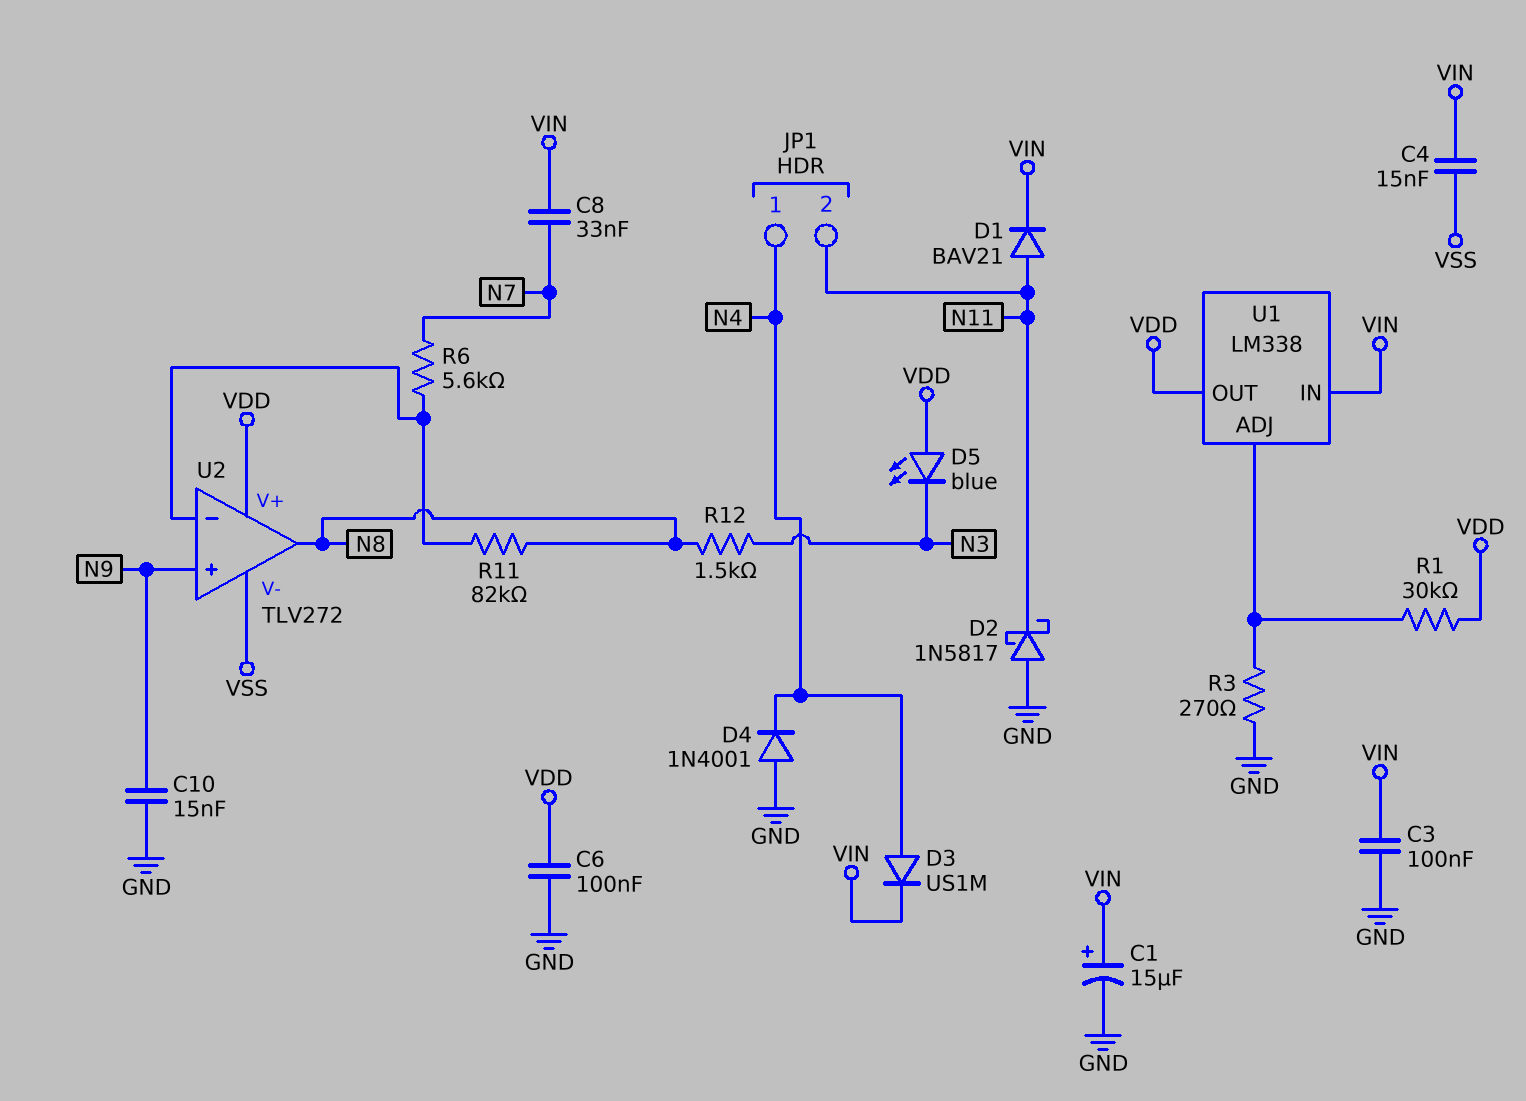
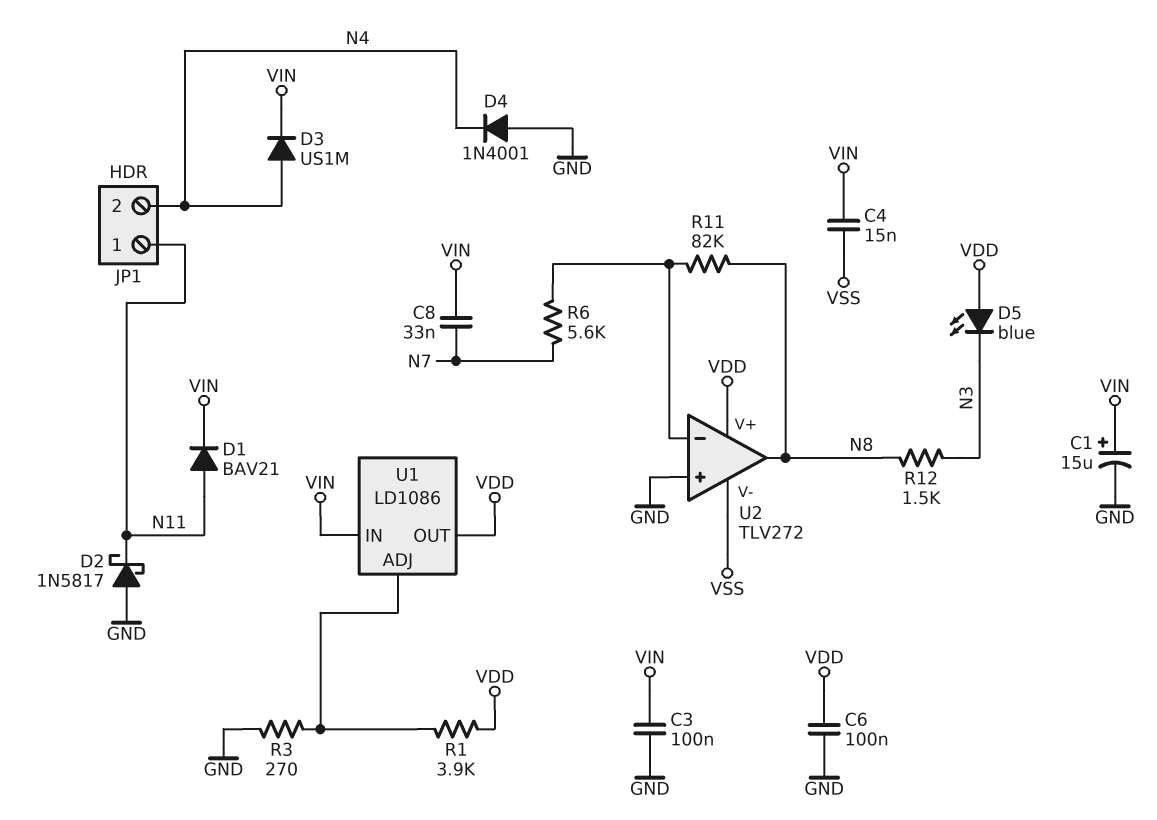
C10: 15nF (GND, N9) -> none
JP1 pin 1: N4 -> N11
JP1 pin 2: N11 -> N4
R1: 30k (U1/ADJ, VDD) -> 3.9k (U1/ADJ, VDD)
U1: LM338 -> LD1086
U2 pin in+: N9 -> GND

